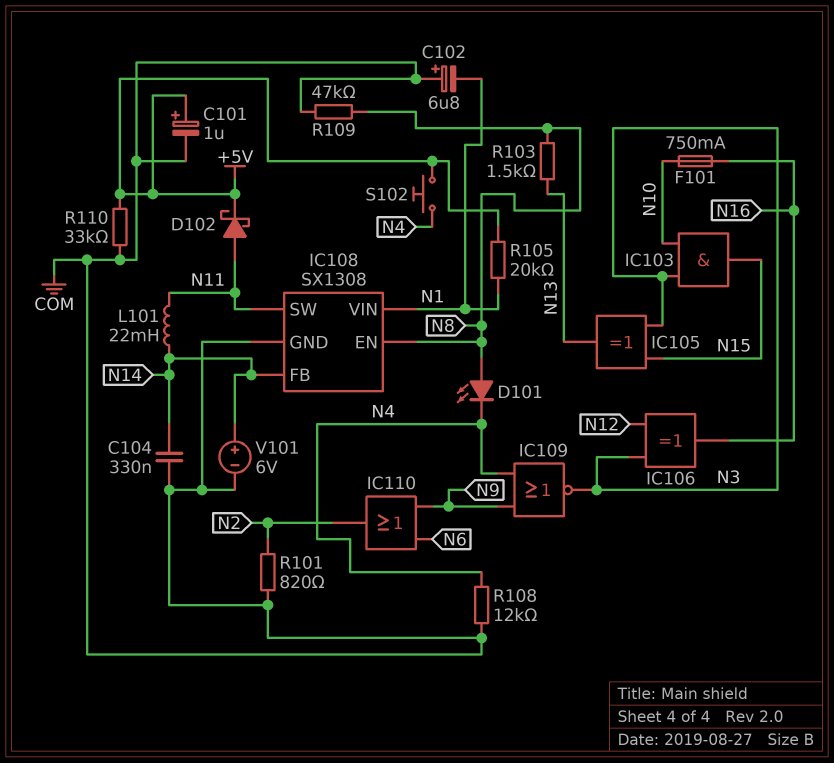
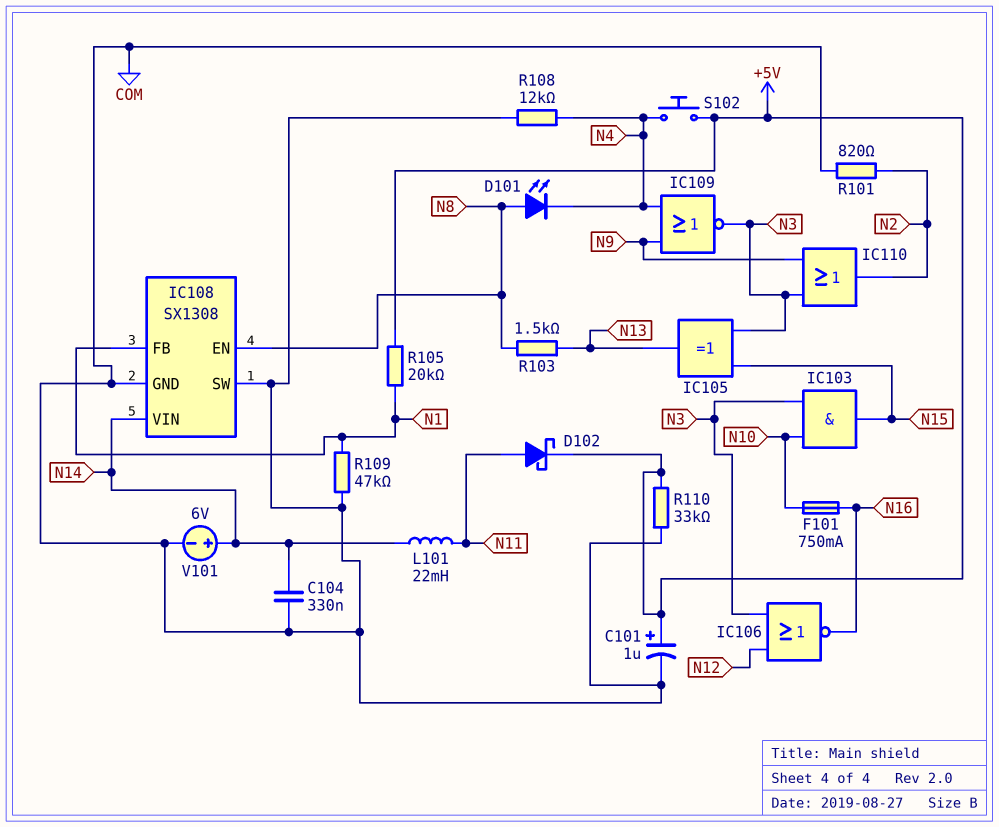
C102: 6.8uF (plus COM, minus N1) -> none
IC106: XOR (in N3, in N12, out N16) -> NOR (in N3, in N12, out N16)
IC108 pin FB: N14 -> N1
IC108 pin SW: N11 -> COM
IC108 pin VIN: N1 -> N14
IC110: OR (in N6, in N9, out N2) -> OR (in N3, in N9, out N2)
R109: 47k (COM, N8) -> 47k (COM, N1)

